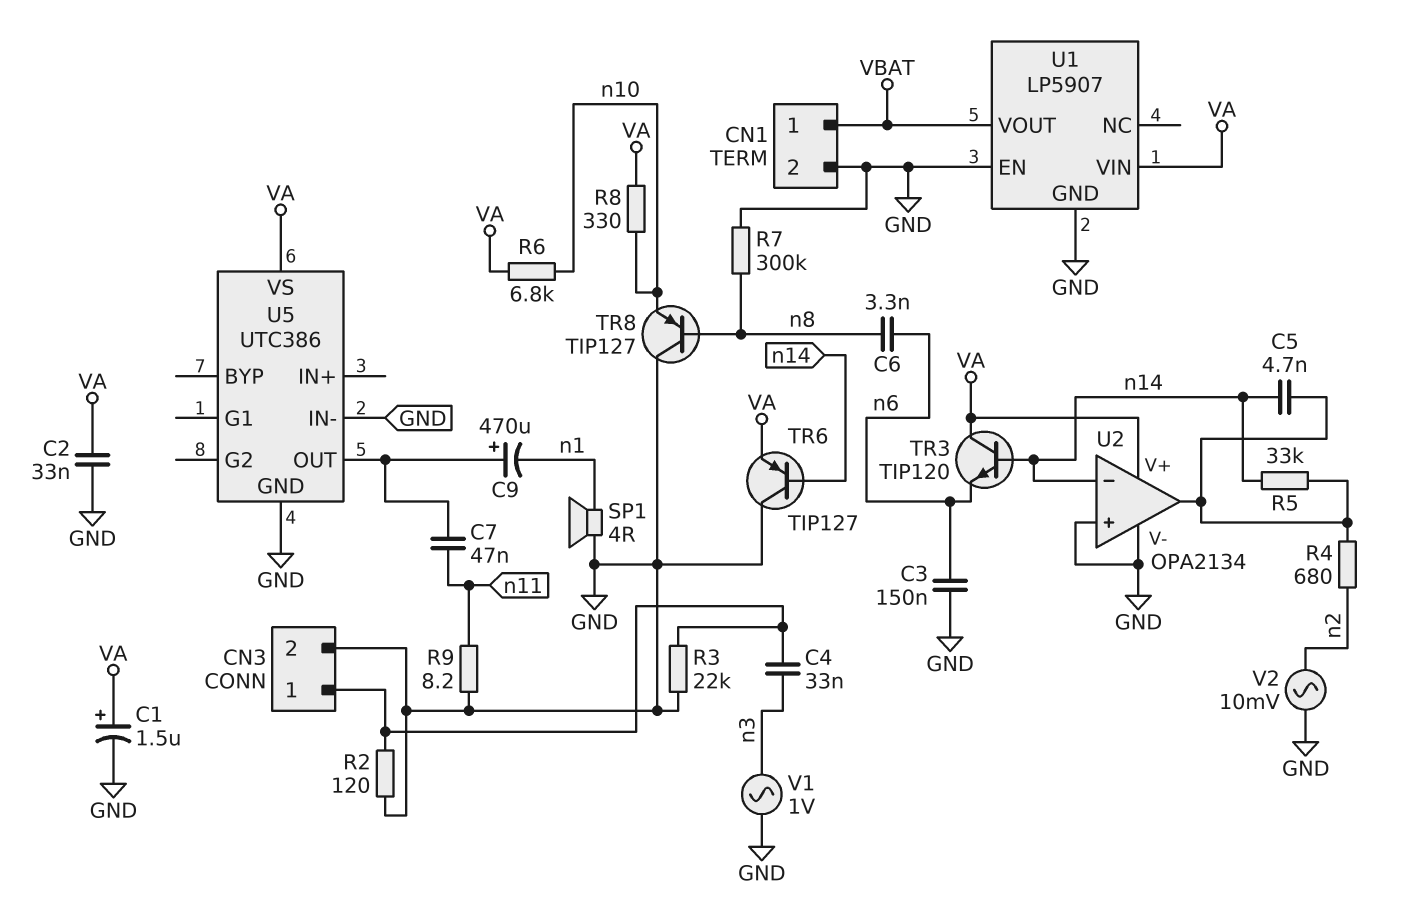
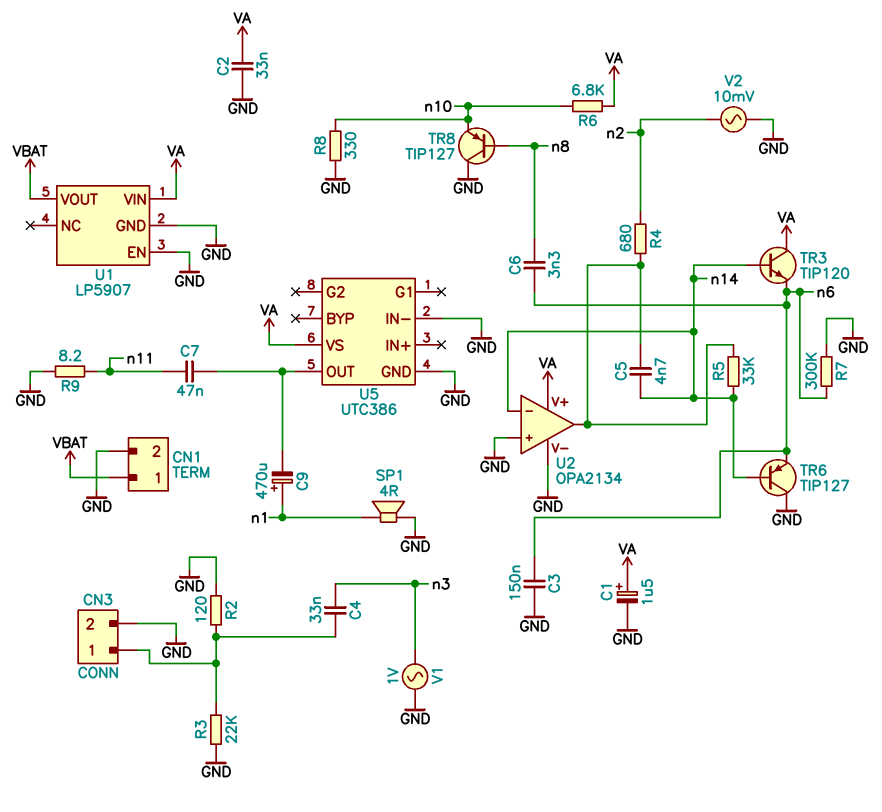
C9: 470uF (plus U5/OUT, minus n1) -> 470uF (plus n1, minus U5/OUT)
R7: 300k (GND, n8) -> 300k (GND, n6)
R8: 330 (VA, n10) -> 330 (GND, n10)
TR6: PNP TIP127 (B n14, C GND, E VA) -> PNP TIP127 (B n14, C GND, E n6)

